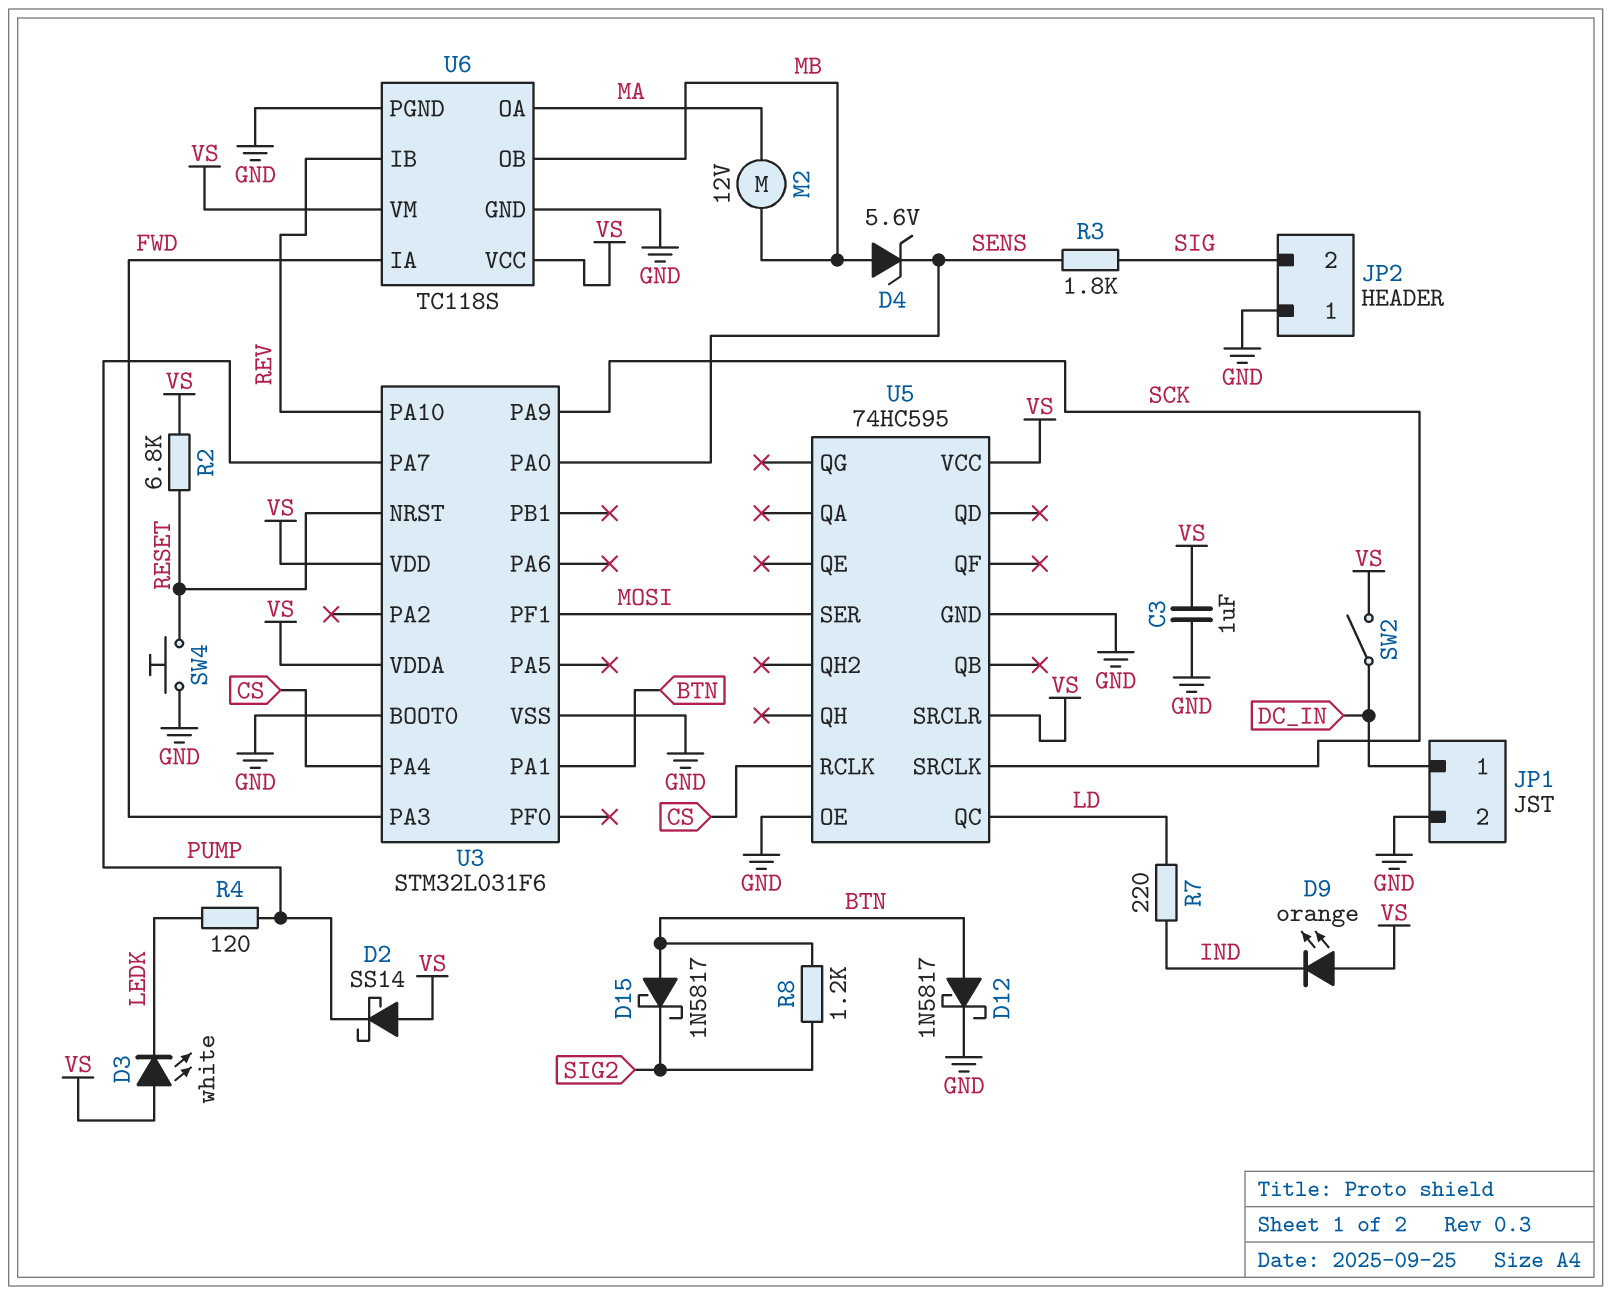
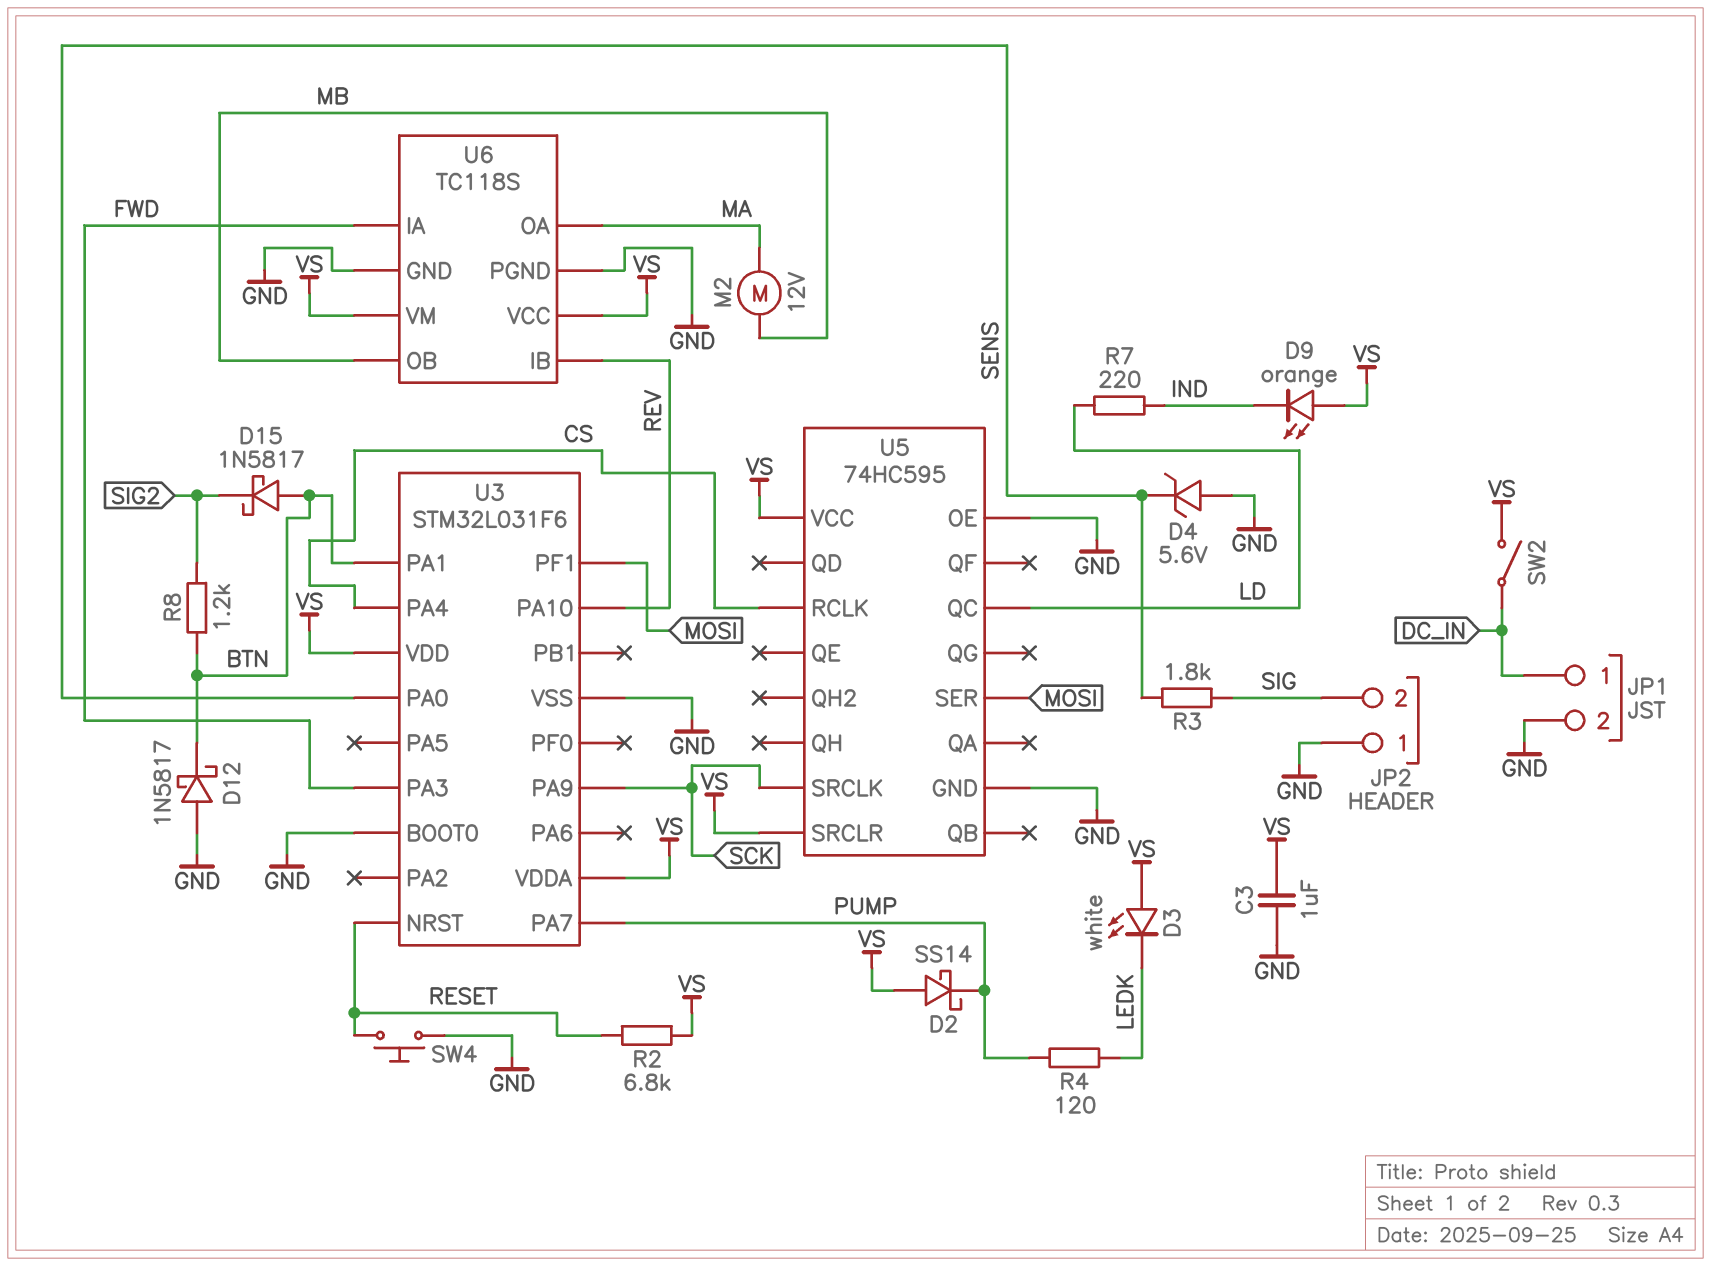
D4: zener 5.6V (A MB, K SENS) -> zener 5.6V (A GND, K SENS)
D12: schottky 1N5817 (A BTN, K GND) -> schottky 1N5817 (A GND, K BTN)

